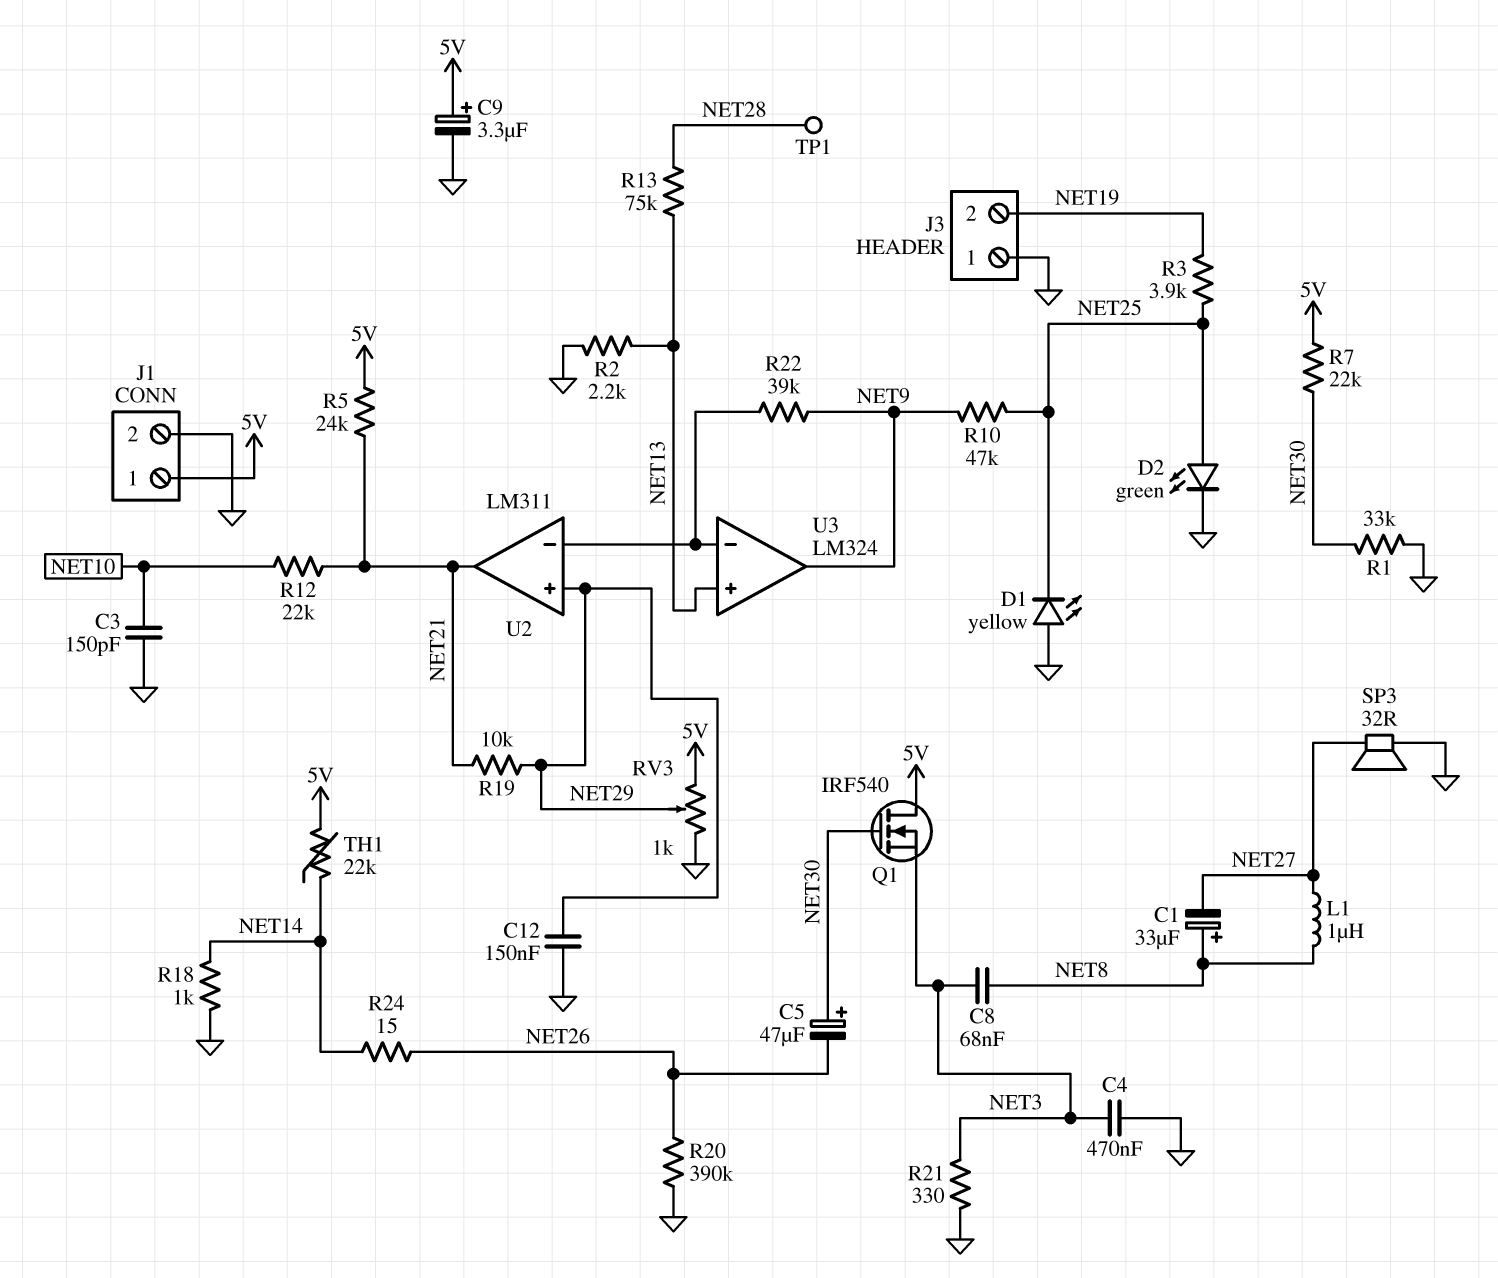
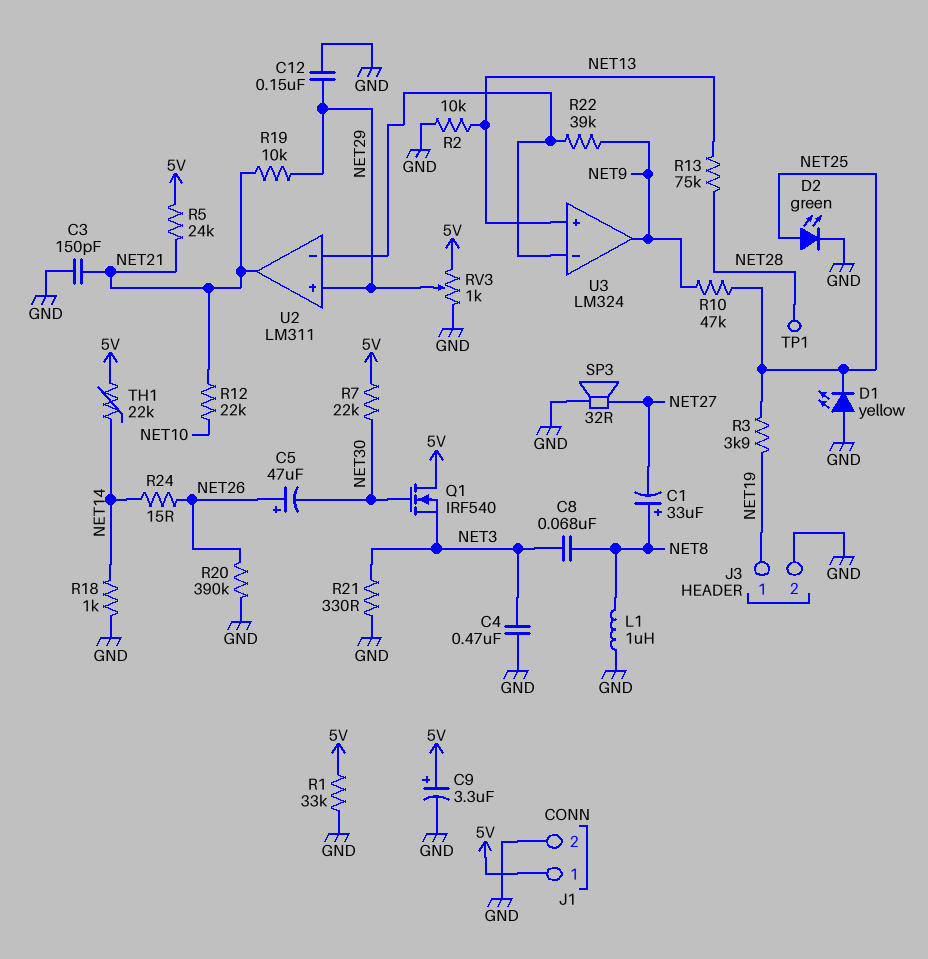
C3: 150pF (GND, NET10) -> 150pF (GND, NET21)
C5: 47uF (plus NET30, minus NET26) -> 47uF (plus NET26, minus NET30)
J3 pin 1: GND -> NET19
J3 pin 2: NET19 -> GND
L1: 1uH (NET8, NET27) -> 1uH (GND, NET8)
R1: 33k (GND, NET30) -> 33k (5V, GND)
R2: 2.2k (GND, NET13) -> 10k (GND, NET13)

